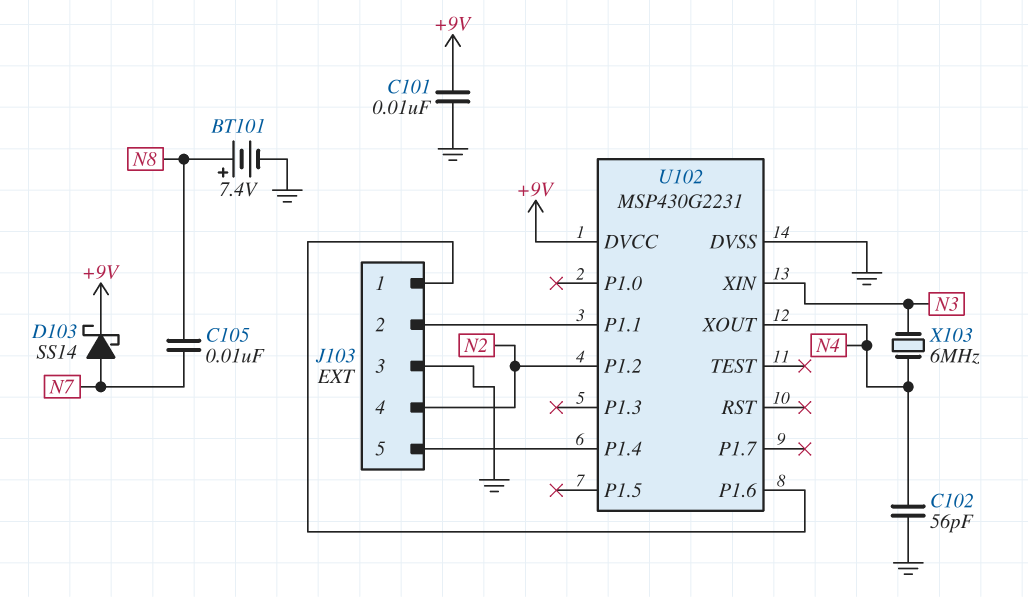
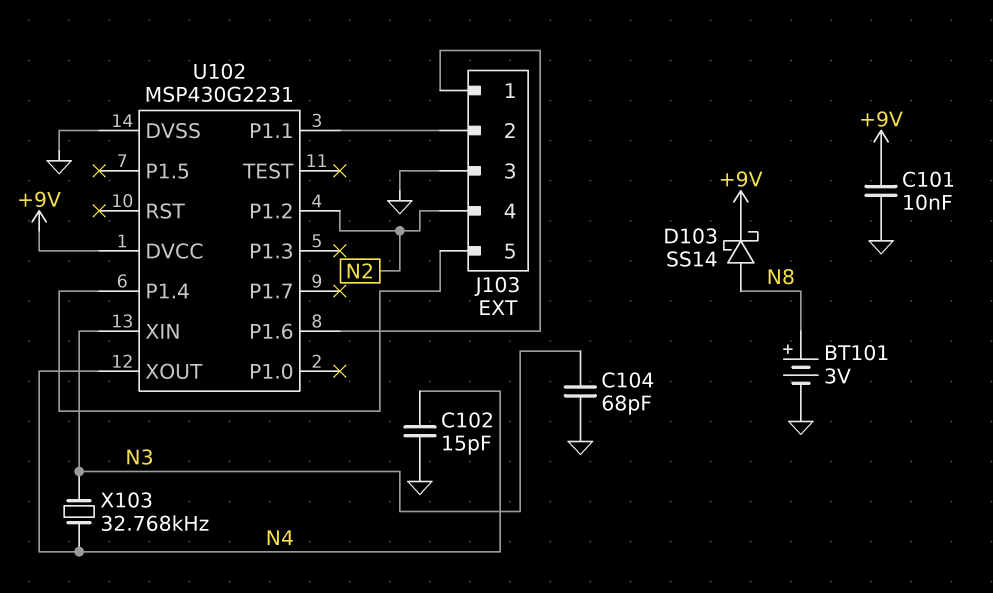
BT101: 7.4V (plus N8, minus GND) -> 3V (plus N8, minus GND)
C102: 56pF (GND, N4) -> 15pF (GND, N4)
C104: none -> 68pF (GND, N3)
C105: 10nF (N7, N8) -> none
D103: schottky SS14 (A N7, K +9V) -> schottky SS14 (A N8, K +9V)
X103: 6MHz (N3, N4) -> 32.768kHz (N3, N4)

